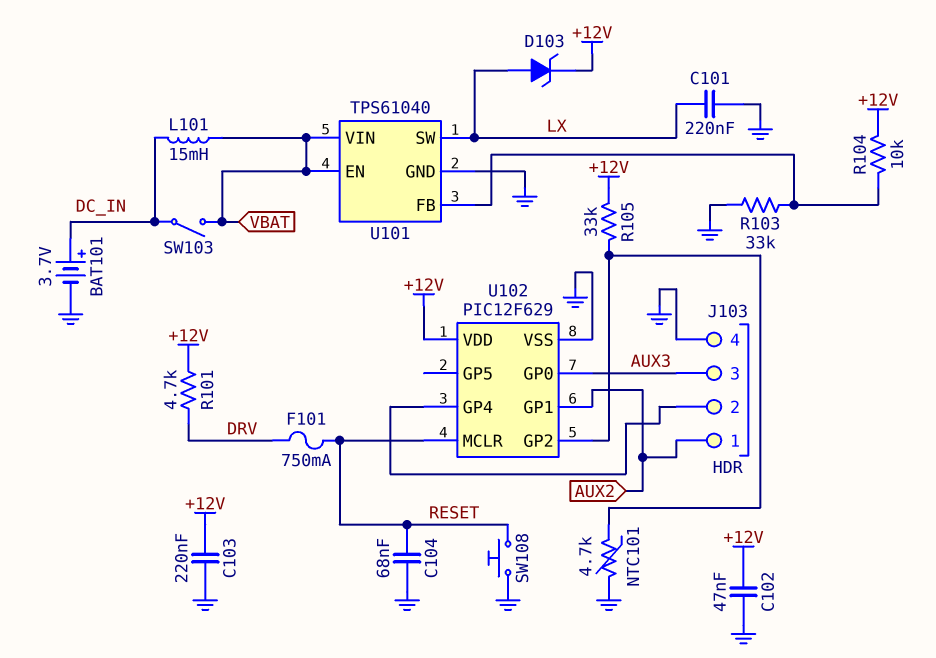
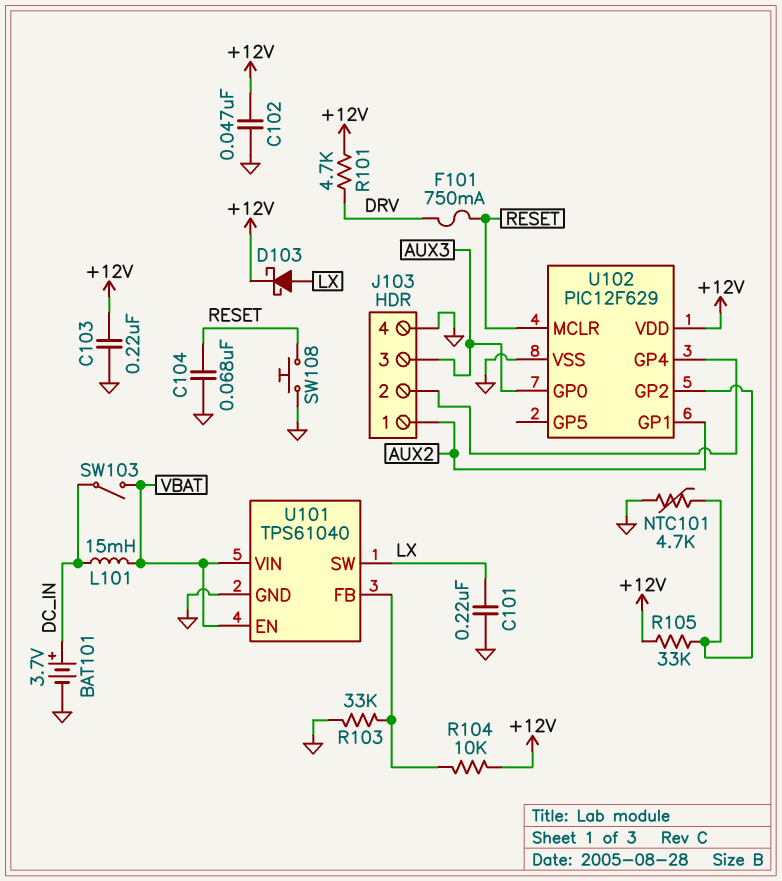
D103: zener (A LX, K +12V) -> schottky (A LX, K +12V)

